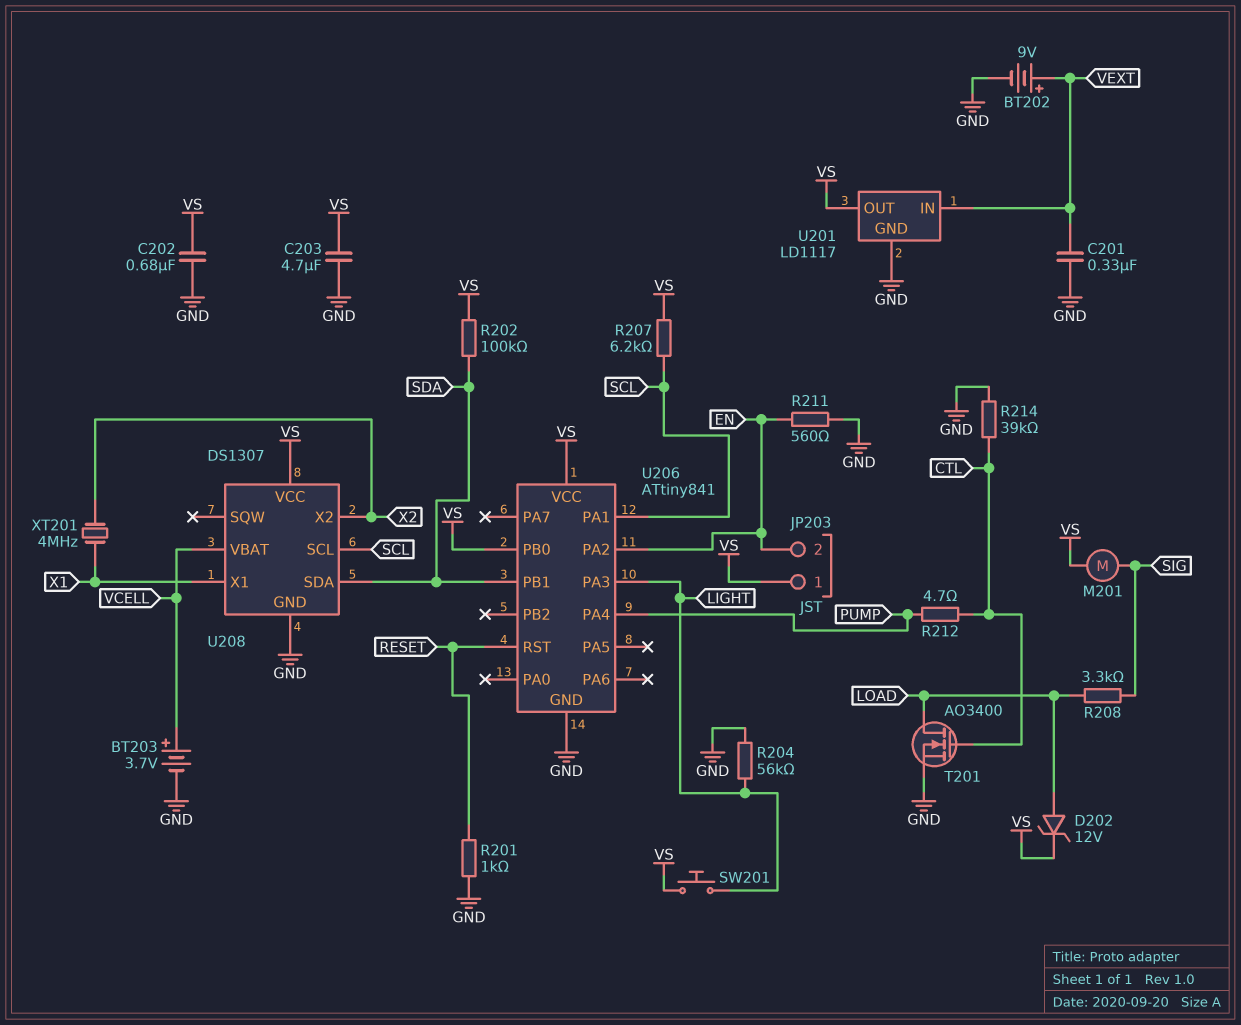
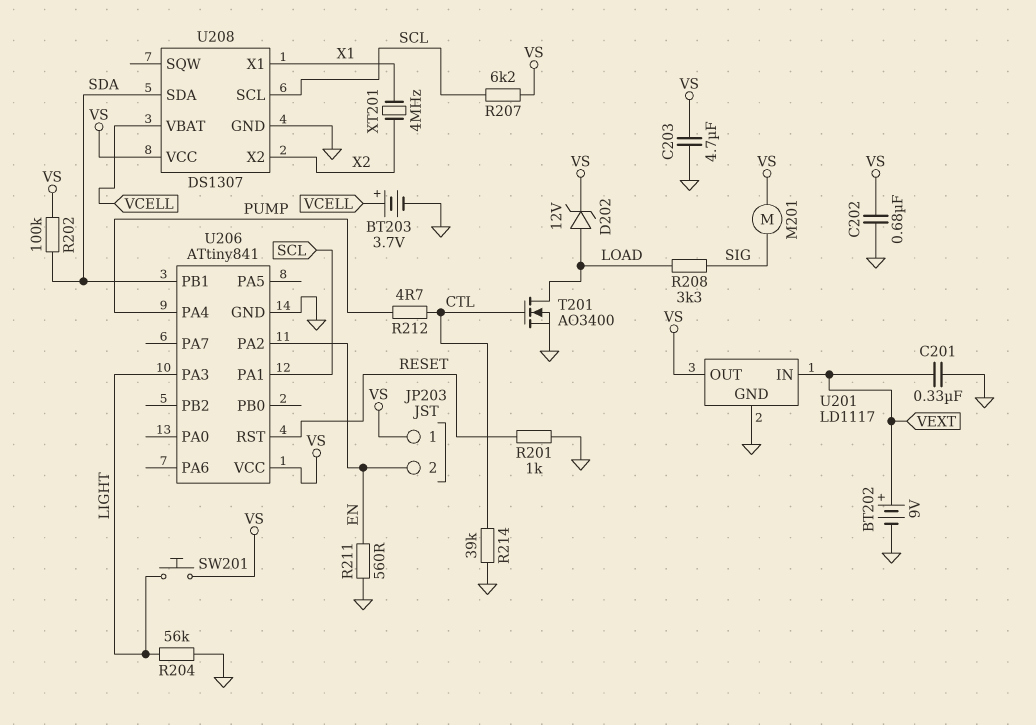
U206 pin PB0: VS -> none

